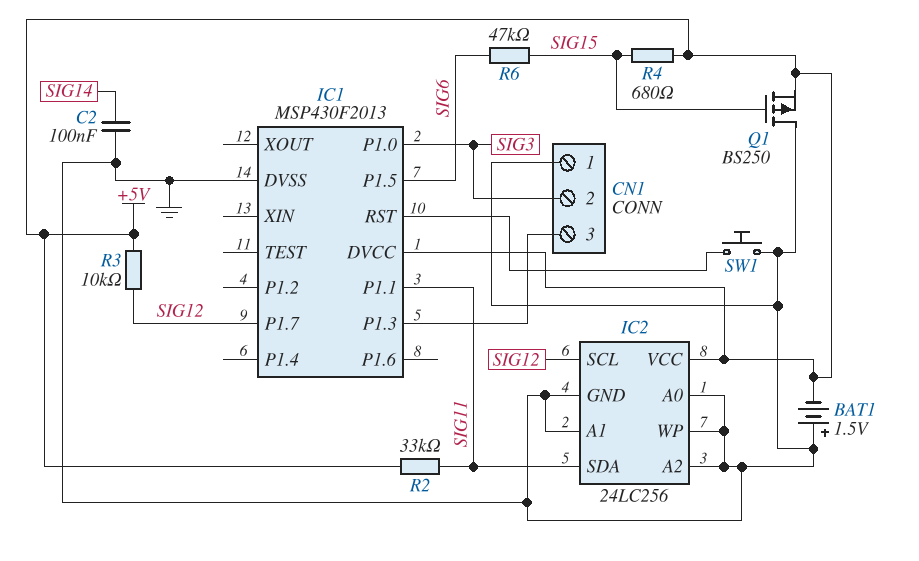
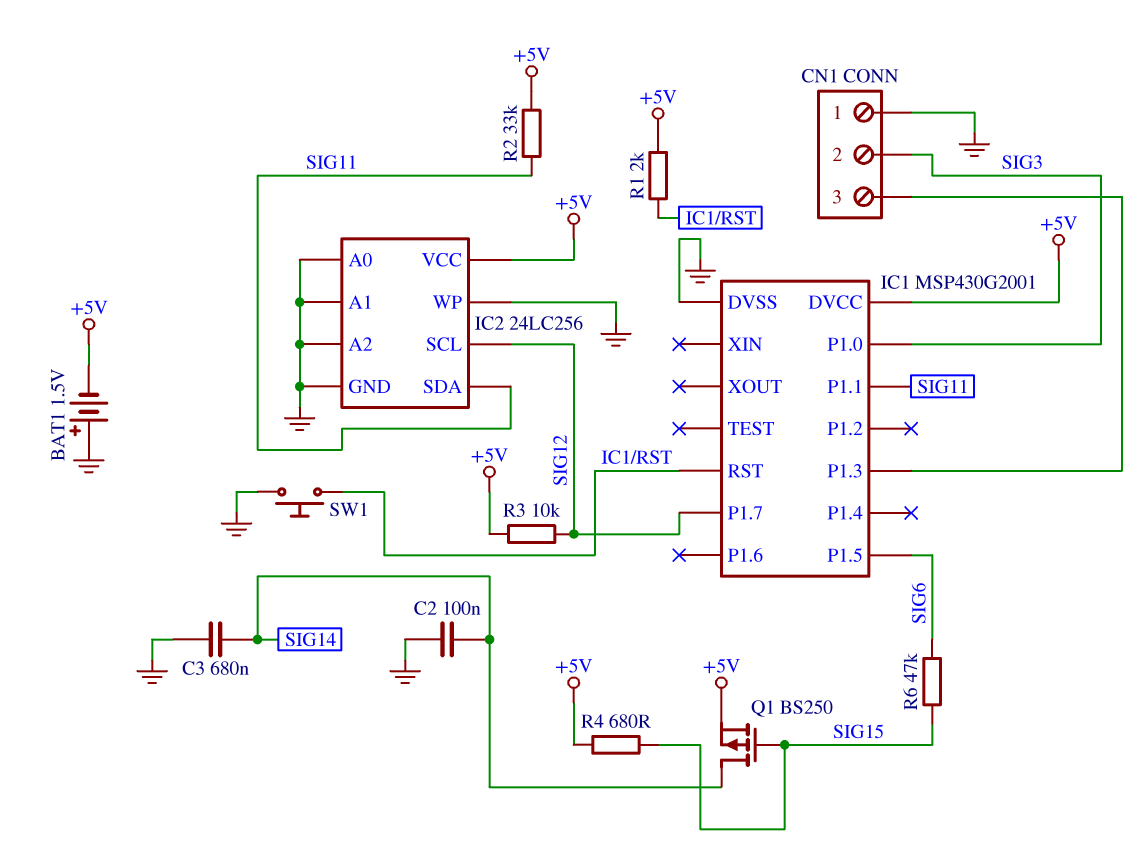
C3: none -> 680nF (GND, SIG14)
IC1: MSP430F2013 -> MSP430G2001
Q1: PMOS BS250 (G SIG15, D GND, S +5V) -> PMOS BS250 (G SIG15, D SIG14, S +5V)
R1: none -> 2k (+5V, IC1/RST)

